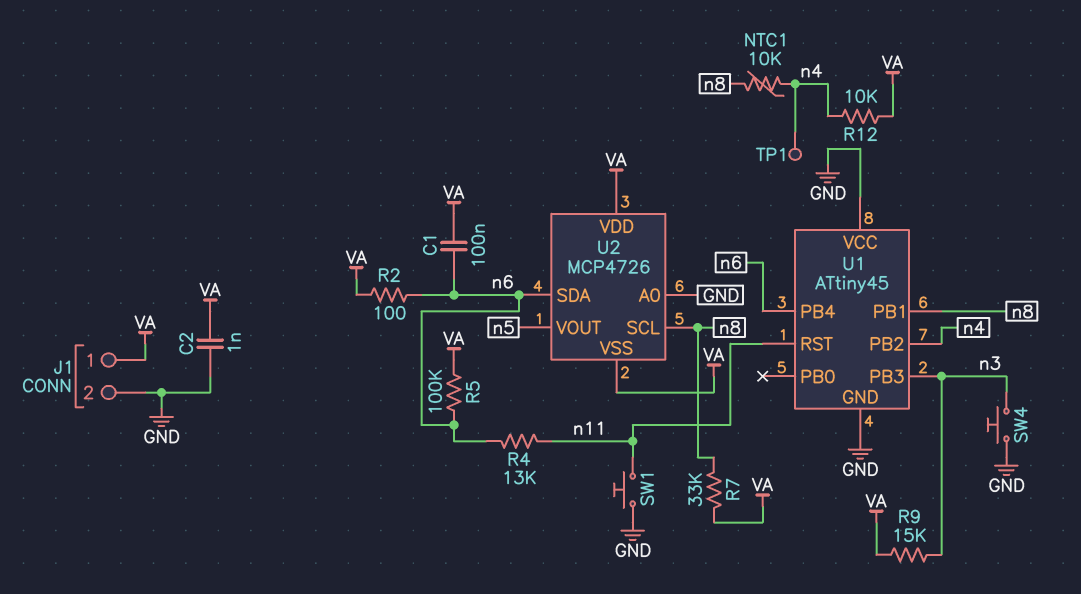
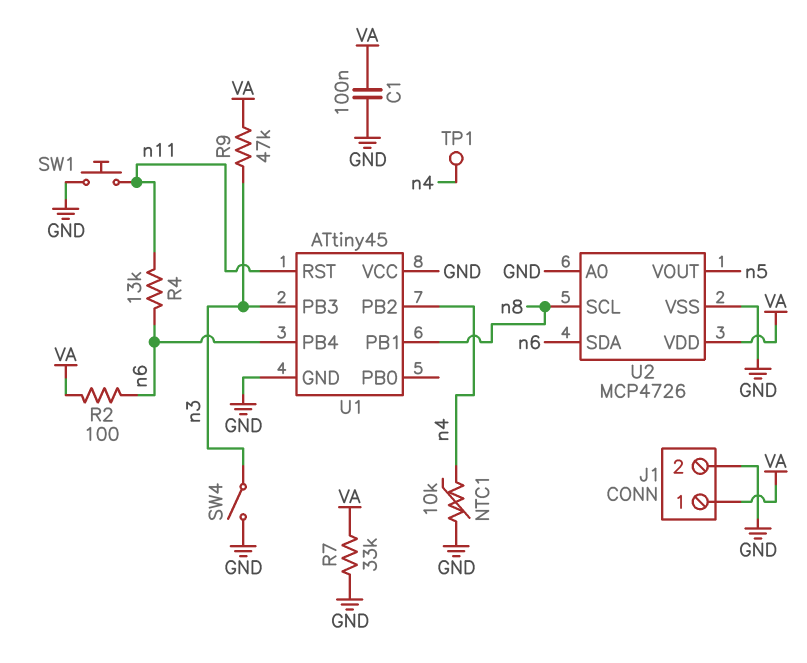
C1: 100nF (VA, n6) -> 100nF (GND, VA)
C2: 1nF (GND, VA) -> none
NTC1: 10k (n4, n8) -> 10k (GND, n4)
R5: 100k (VA, n6) -> none
R7: 33k (VA, n8) -> 33k (GND, VA)
R9: 15k (VA, n3) -> 47k (VA, n3)
R12: 10k (VA, n4) -> none
SW4: button (GND, n3) -> switch (GND, n3)
U2 pin VSS: VA -> GND

